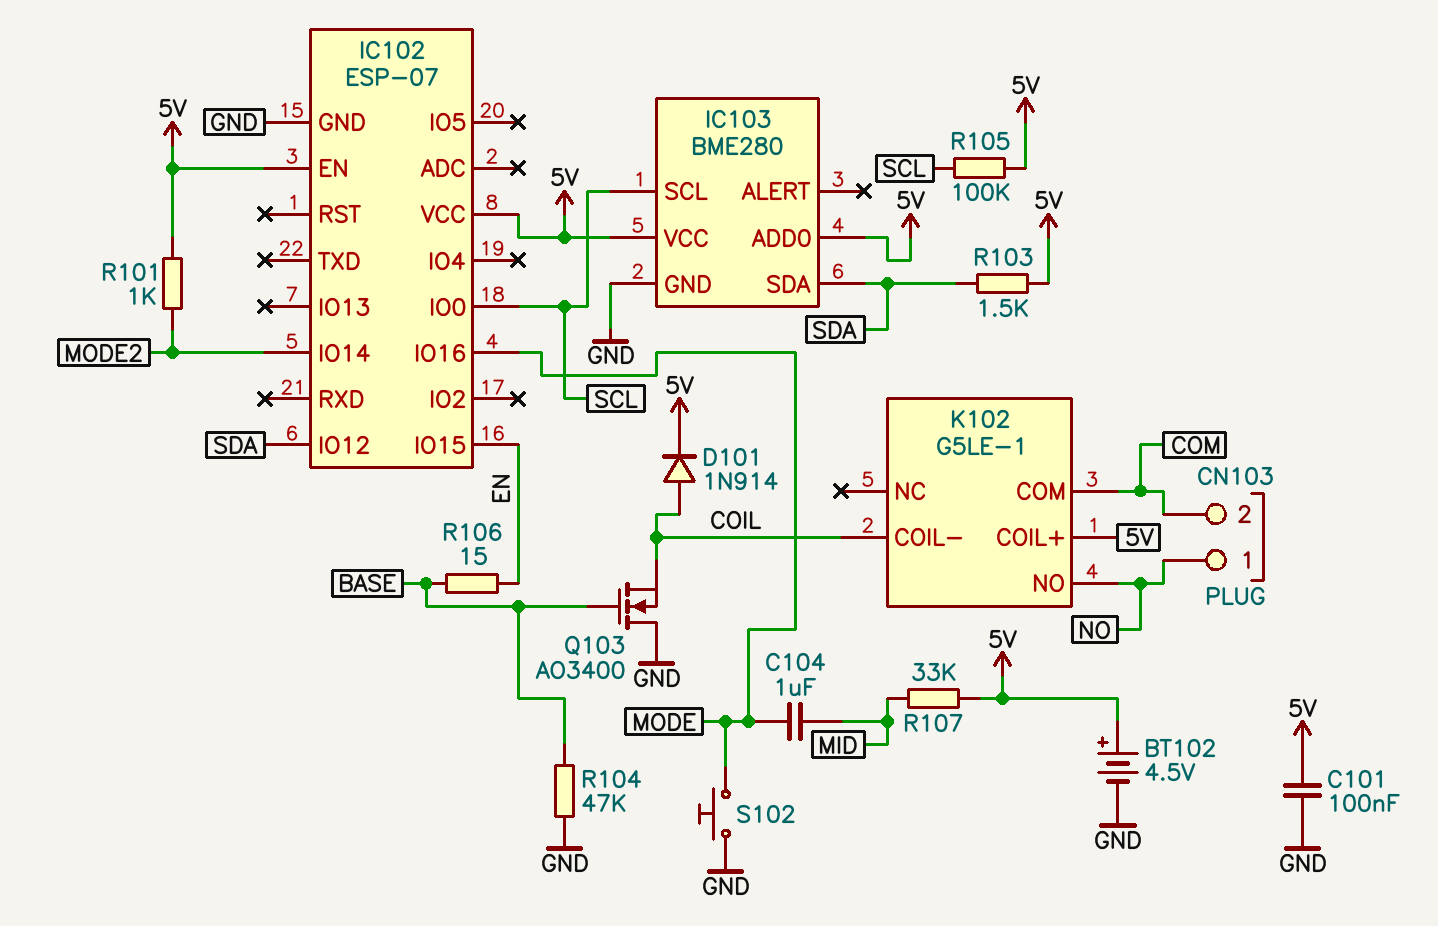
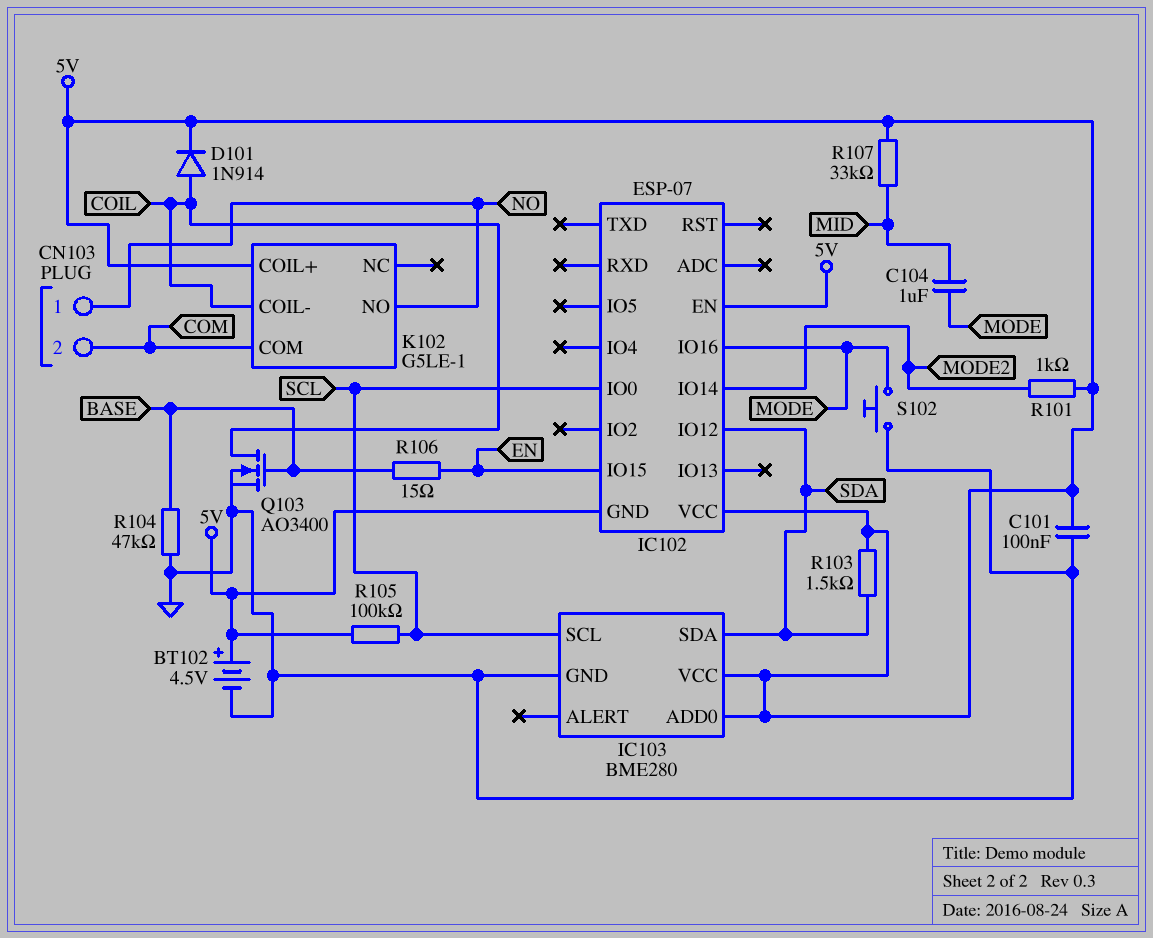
IC102 pin GND: GND -> 5V
Q103: NMOS AO3400 (G BASE, D GND, S COIL) -> NMOS AO3400 (G BASE, D COIL, S GND)

